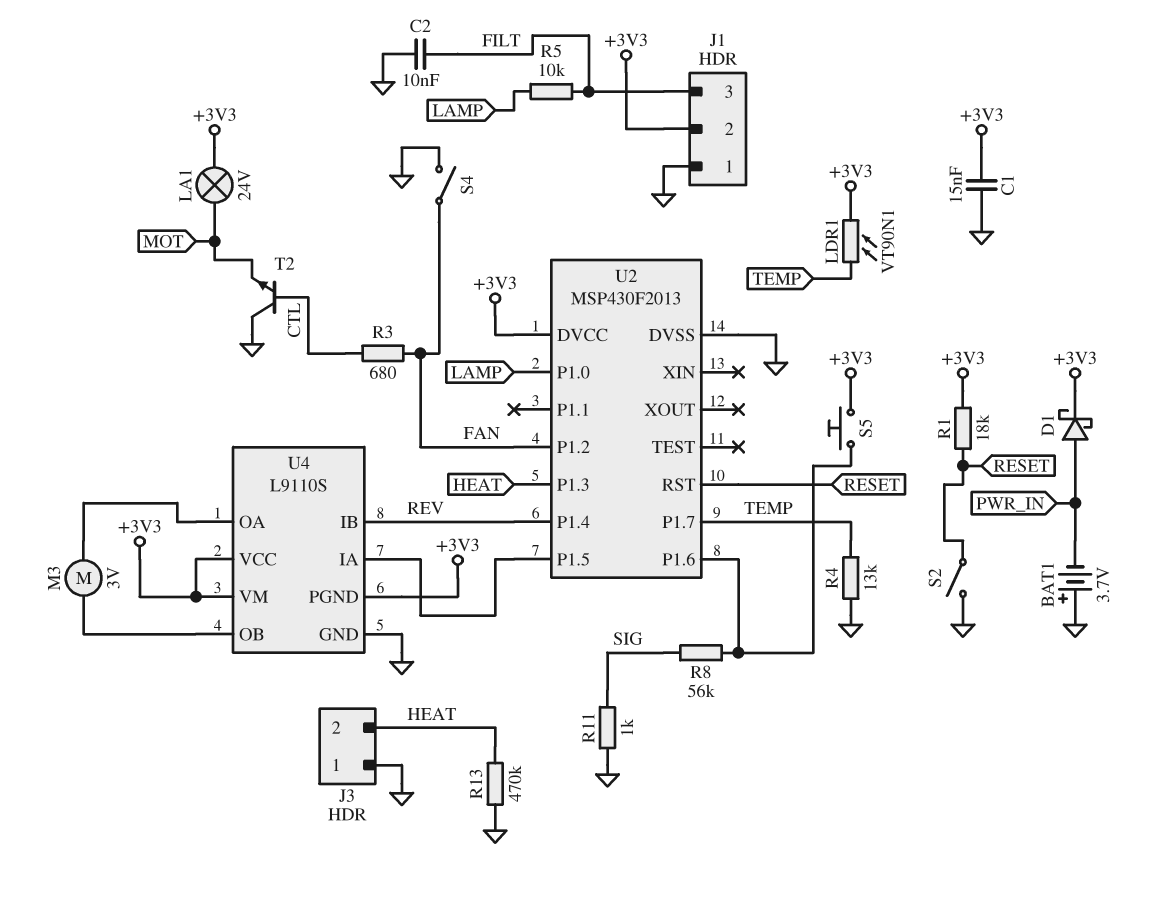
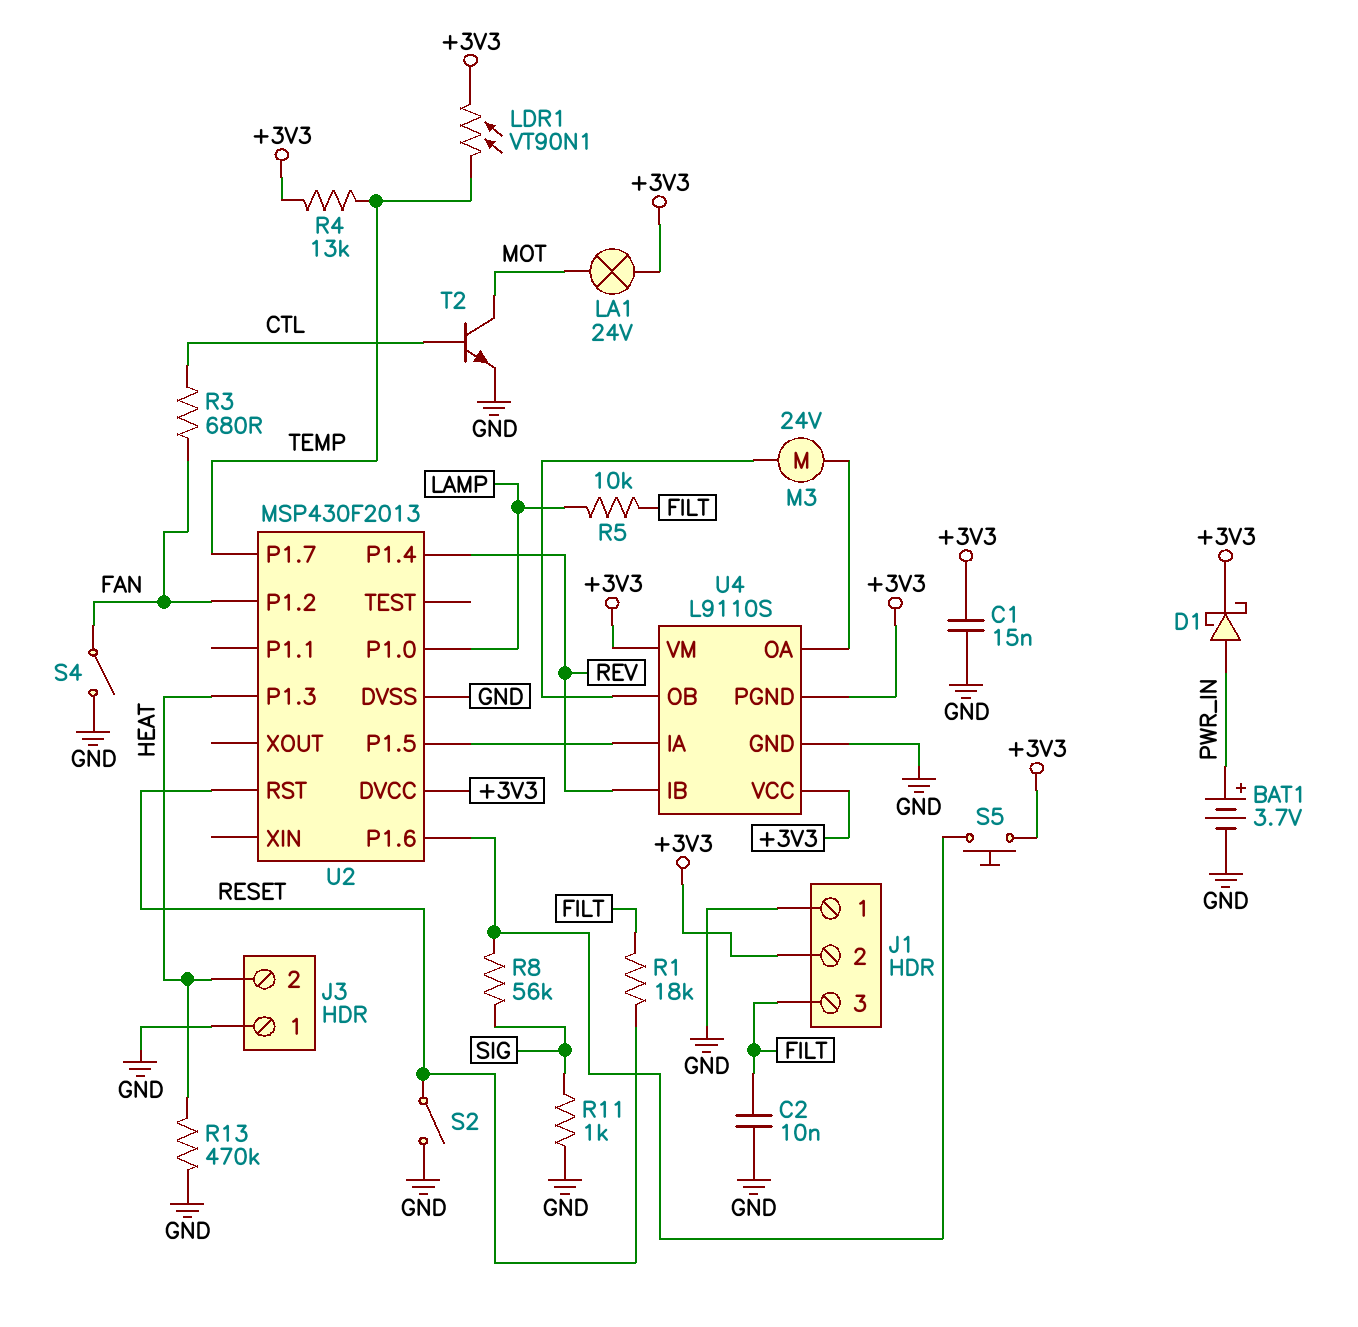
BAT1: 3.7V (plus GND, minus PWR_IN) -> 3.7V (plus PWR_IN, minus GND)
M3: motor 3V (U4/OA, U4/OB) -> motor 24V (U4/OA, U4/OB)
R1: 18k (+3V3, RESET) -> 18k (FILT, RESET)
R4: 13k (GND, TEMP) -> 13k (+3V3, TEMP)
T2: NPN (B CTL, C GND, E MOT) -> NPN (B CTL, C MOT, E GND)

